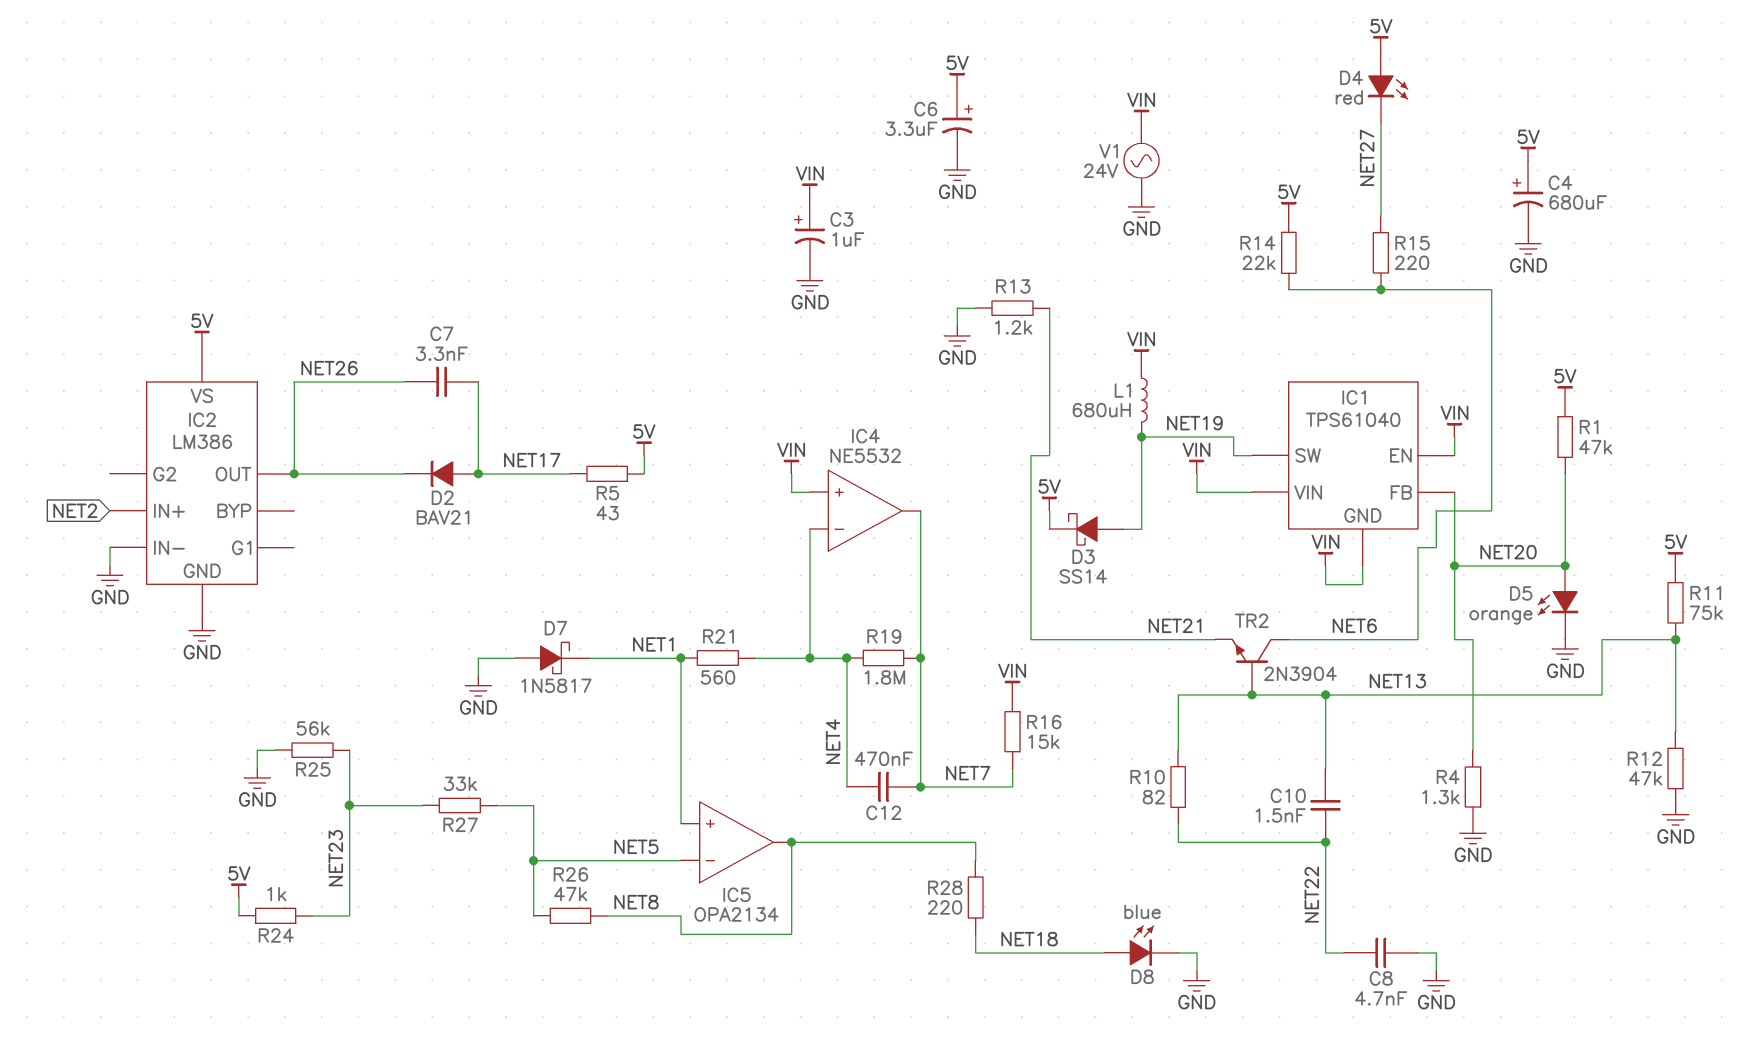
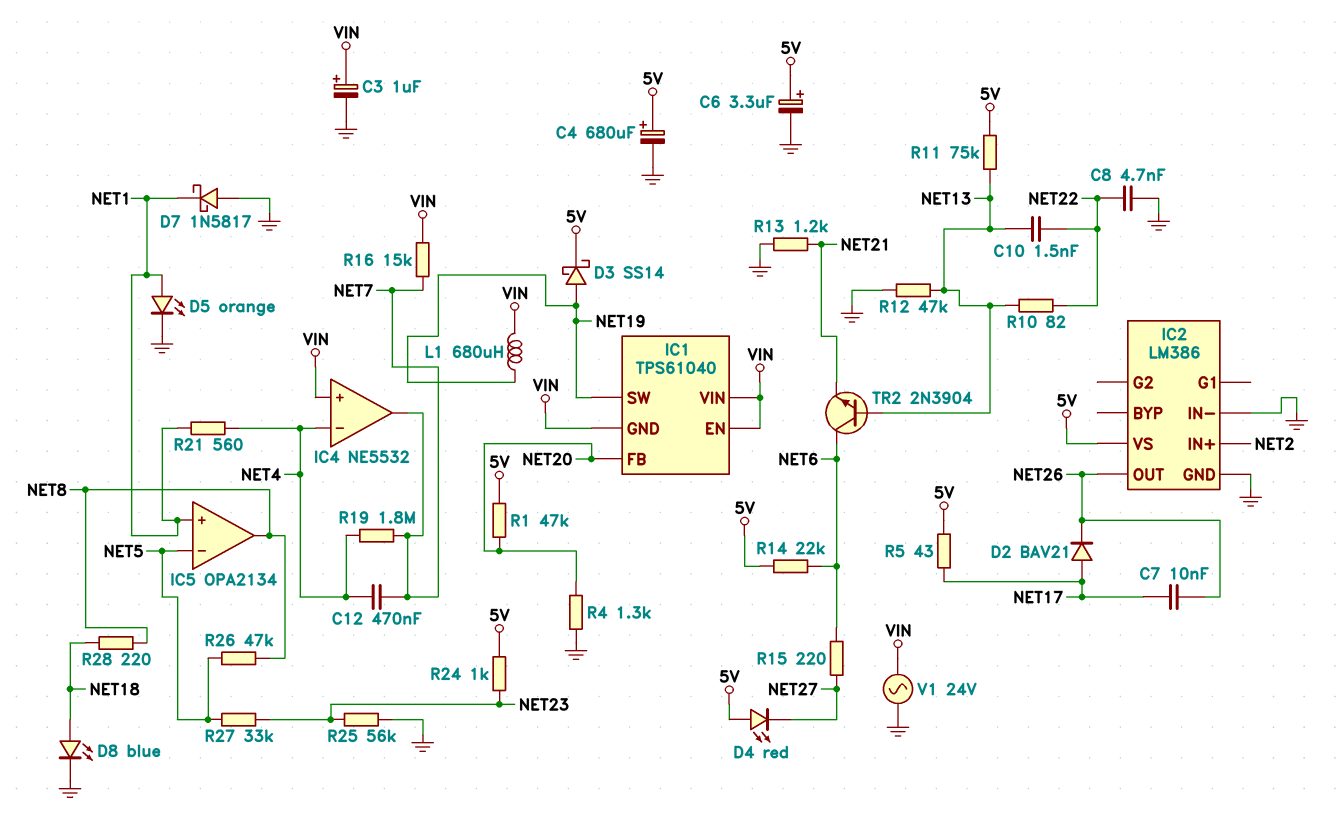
C7: 3.3nF (NET17, NET26) -> 10nF (NET17, NET26)
D5: LED orange (A NET20, K GND) -> LED orange (A NET1, K GND)

